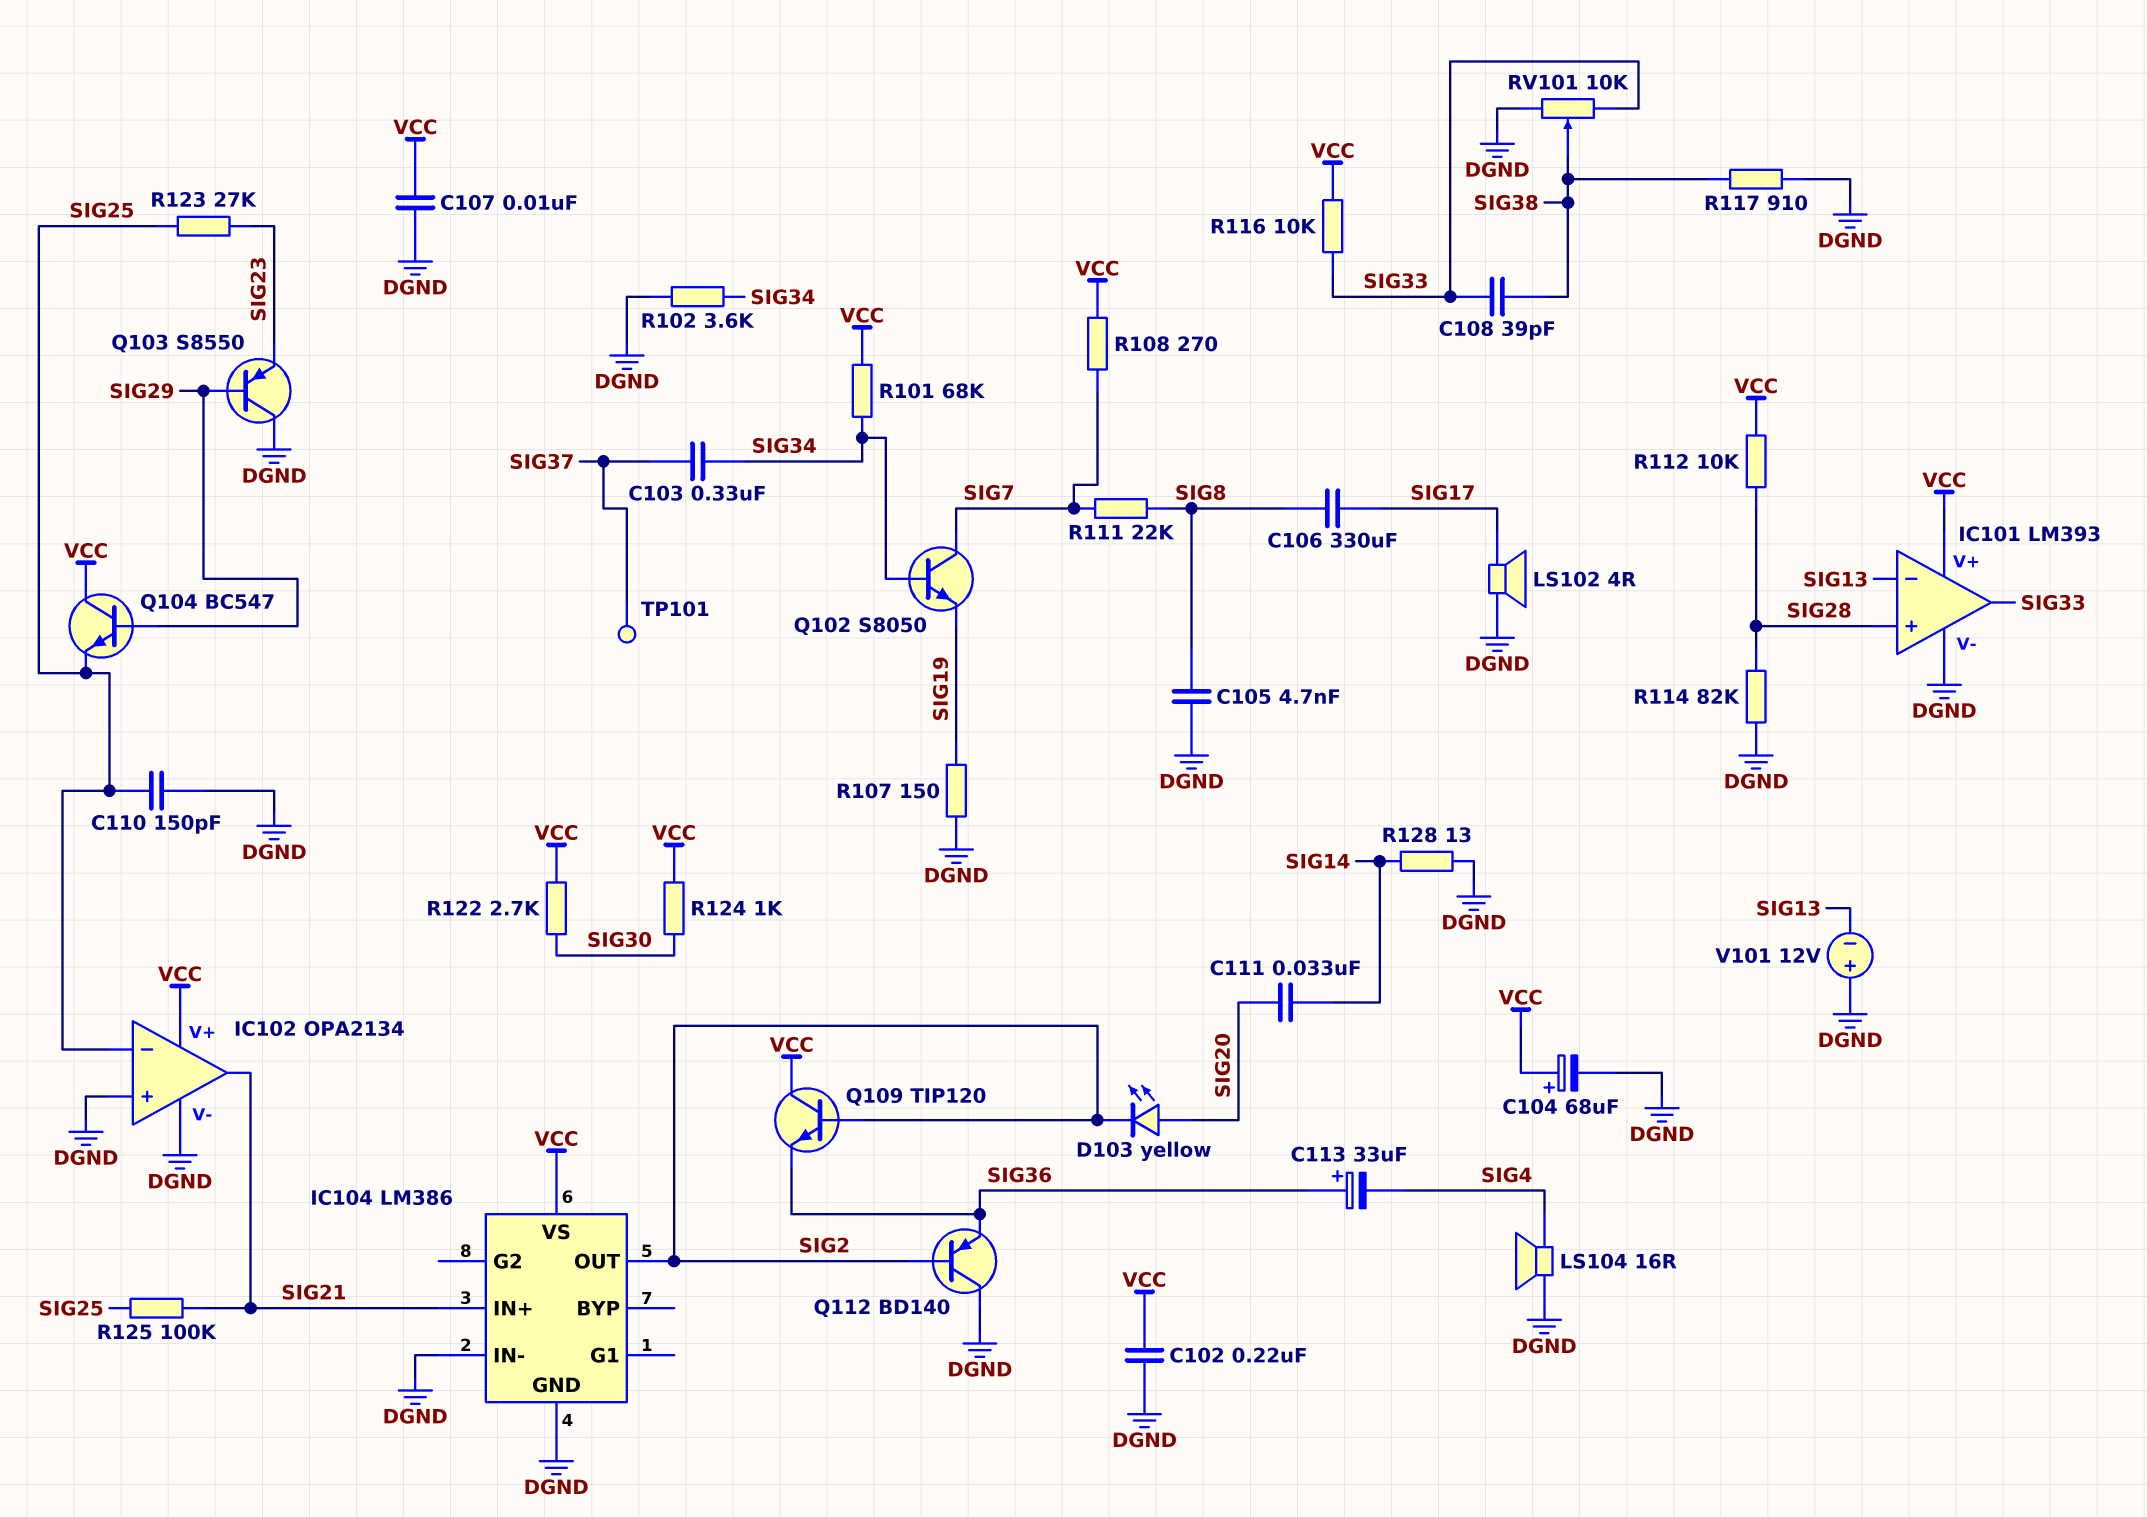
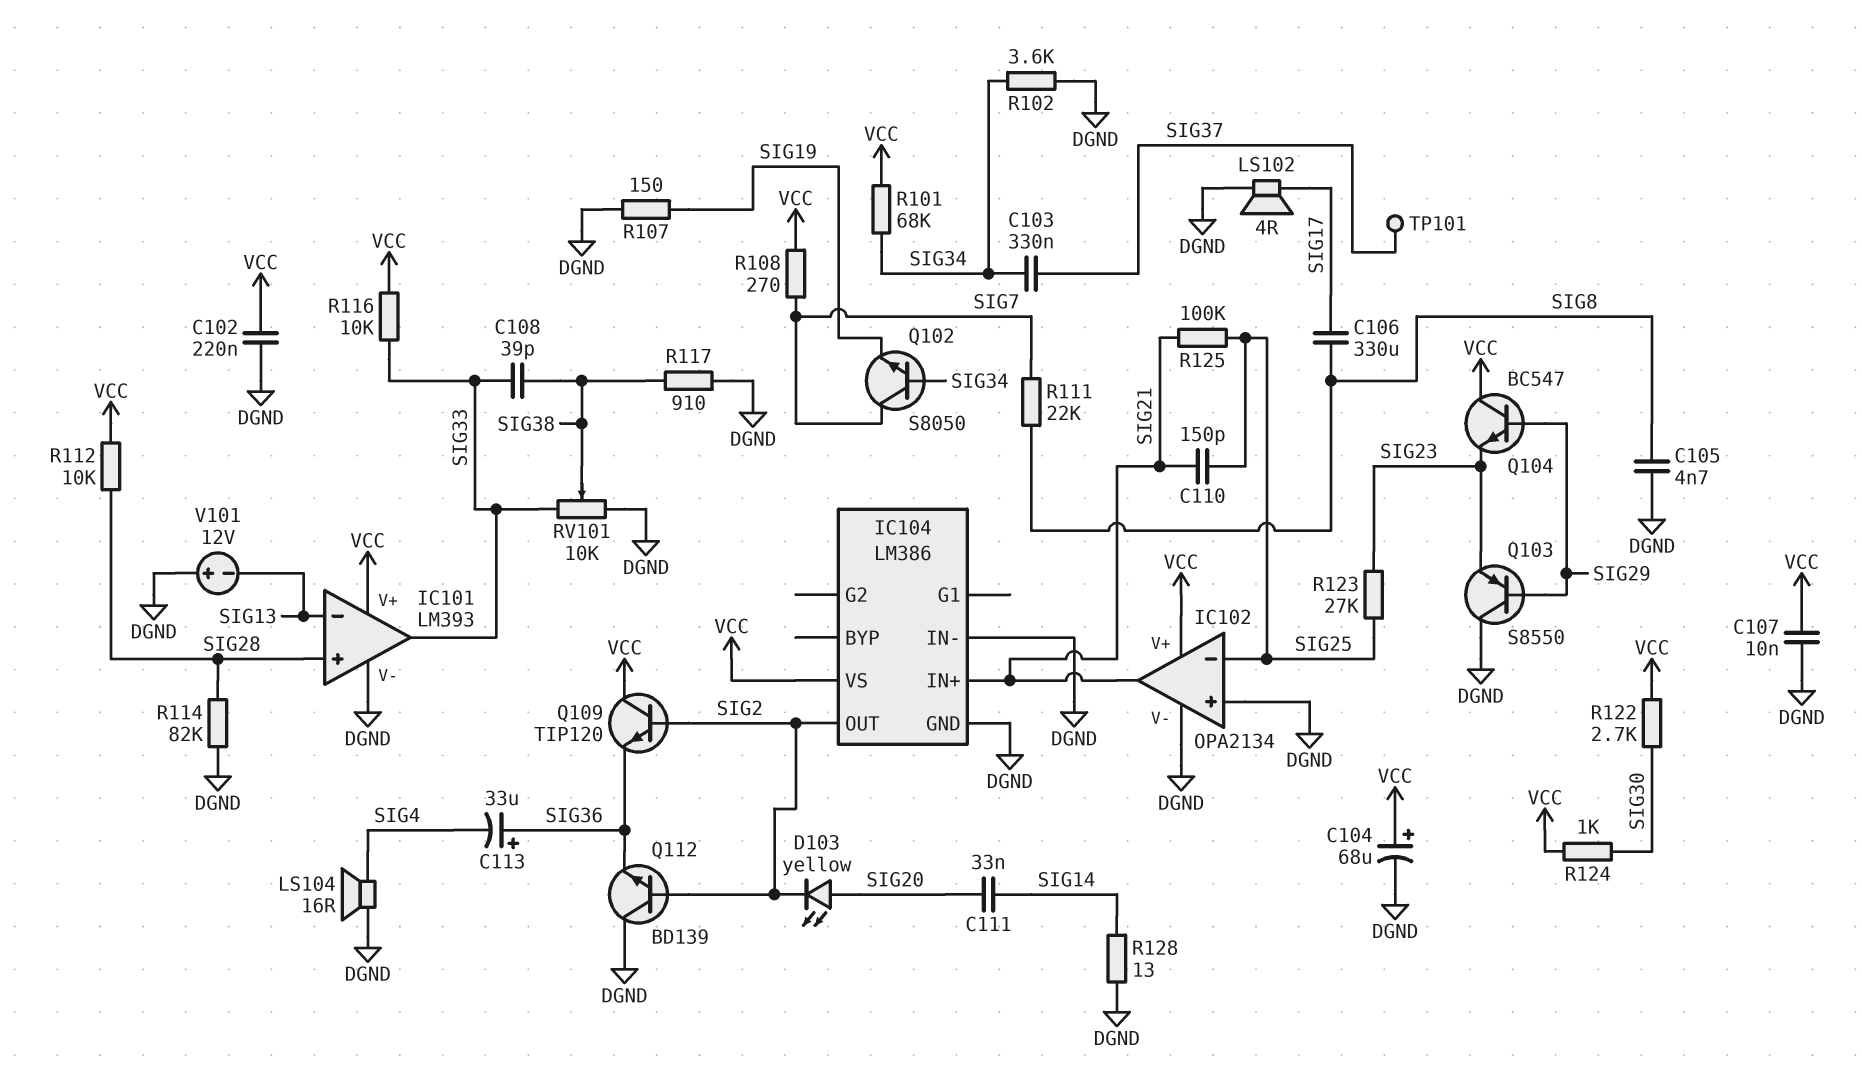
C110: 150pF (DGND, SIG25) -> 150pF (SIG21, SIG25)
Q104: NPN BC547 (B SIG29, C VCC, E SIG25) -> NPN BC547 (B SIG29, C VCC, E SIG23)
Q112: PNP BD140 (B SIG2, C DGND, E SIG36) -> NPN BD139 (B SIG2, C DGND, E SIG36)

